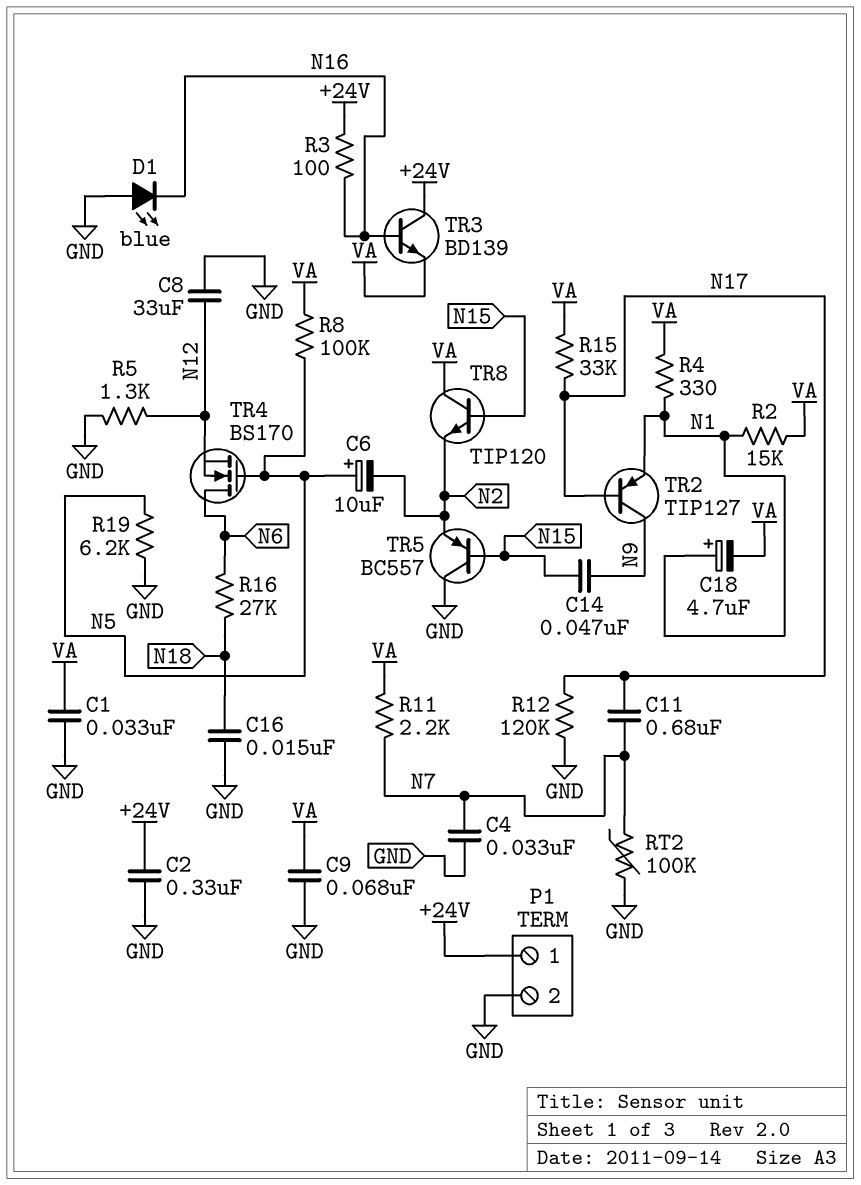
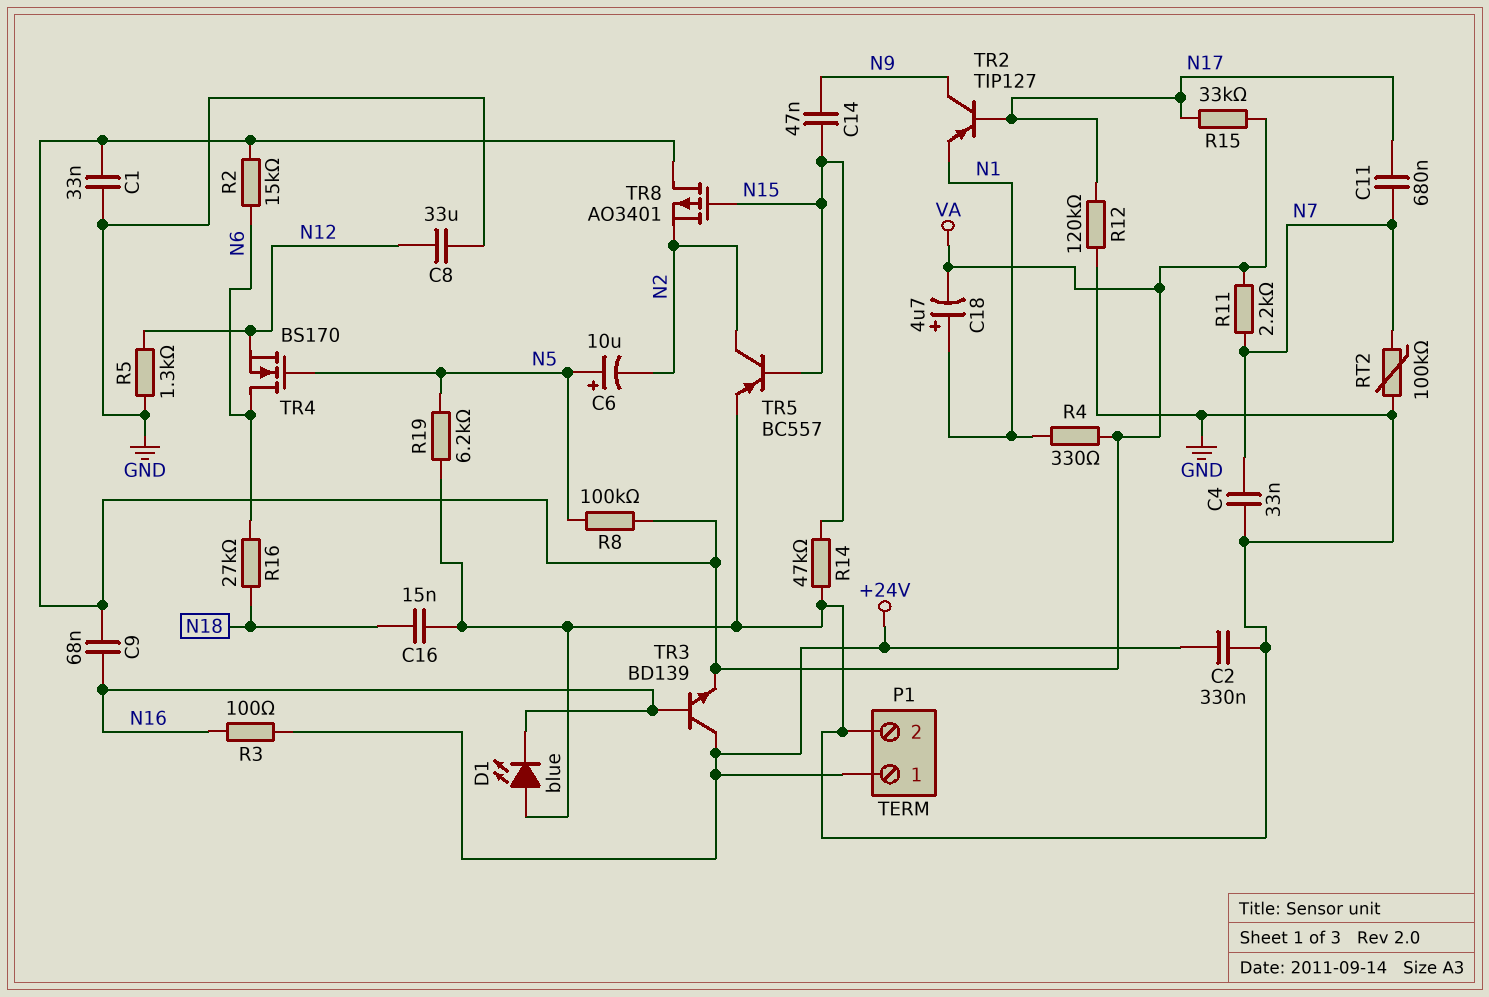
C9: 68nF (GND, VA) -> 68nF (N16, VA)
R2: 15k (N1, VA) -> 15k (N6, VA)
R14: none -> 47k (GND, N15)
TR5: PNP BC557 (B N15, C GND, E N2) -> PNP BC557 (B N15, C N2, E GND)
TR8: NPN TIP120 (B N15, C VA, E N2) -> PMOS AO3401 (G N15, D VA, S N2)

